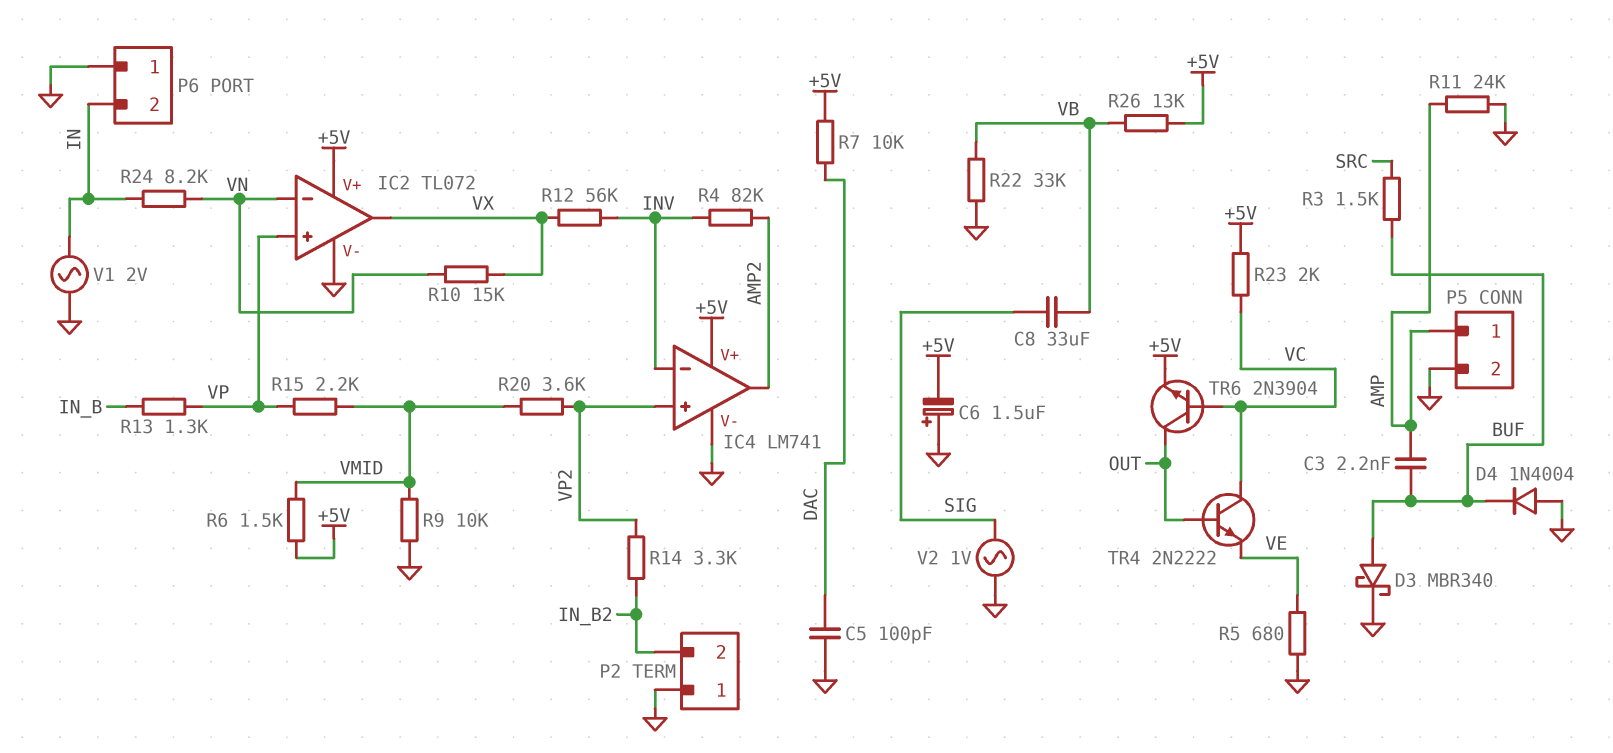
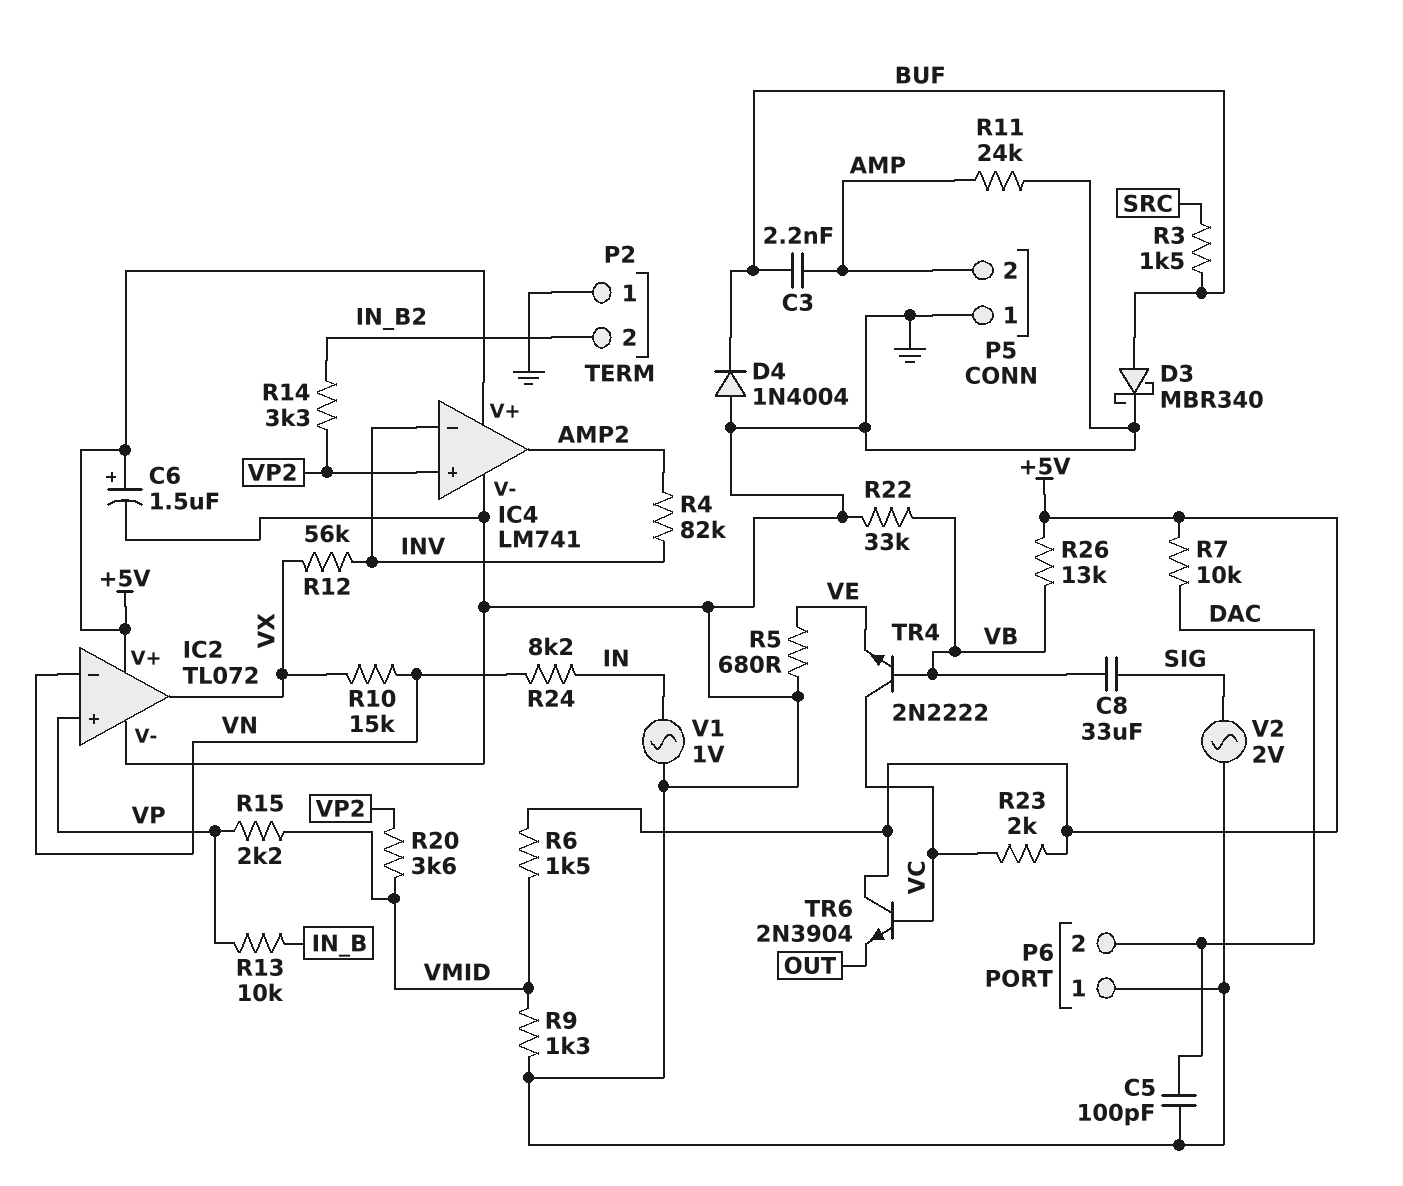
C6: 1.5uF (plus GND, minus +5V) -> 1.5uF (plus +5V, minus GND)
P5 pin 1: AMP -> GND
P5 pin 2: GND -> AMP
P6 pin 2: IN -> DAC
R9: 10k (GND, VMID) -> 1.3k (GND, VMID)
R13: 1.3k (IN_B, VP) -> 10k (IN_B, VP)
TR4: NPN 2N2222 (B OUT, C VC, E VE) -> NPN 2N2222 (B VB, C VC, E VE)
TR6: NPN 2N3904 (B VC, C OUT, E +5V) -> NPN 2N3904 (B VC, C +5V, E OUT)
V1: AC 2V (GND, IN) -> AC 1V (GND, IN)
V2: AC 1V (GND, SIG) -> AC 2V (GND, SIG)

